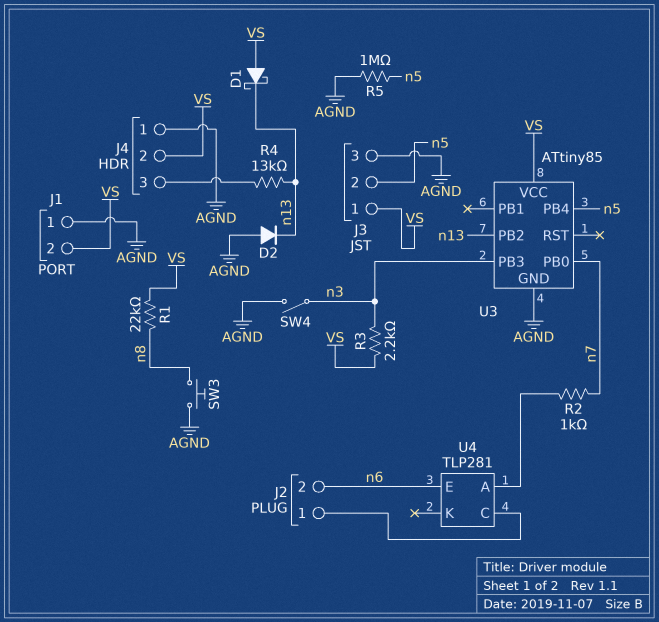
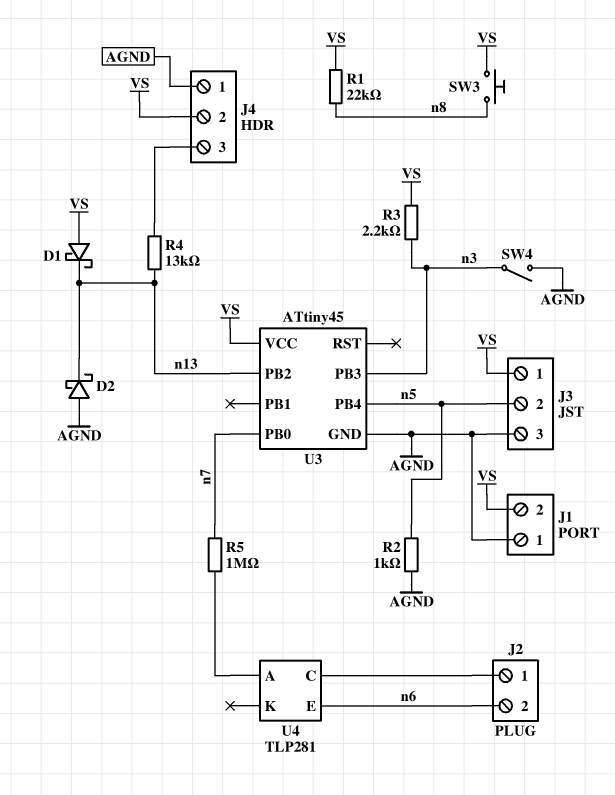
D2: diode (A AGND, K n13) -> schottky (A AGND, K n13)
R2: 1k (U4/A, n7) -> 1k (AGND, n5)
R5: 1M (AGND, n5) -> 1M (U4/A, n7)
SW3: button (AGND, n8) -> button (VS, n8)
U3: ATtiny85 -> ATtiny45

